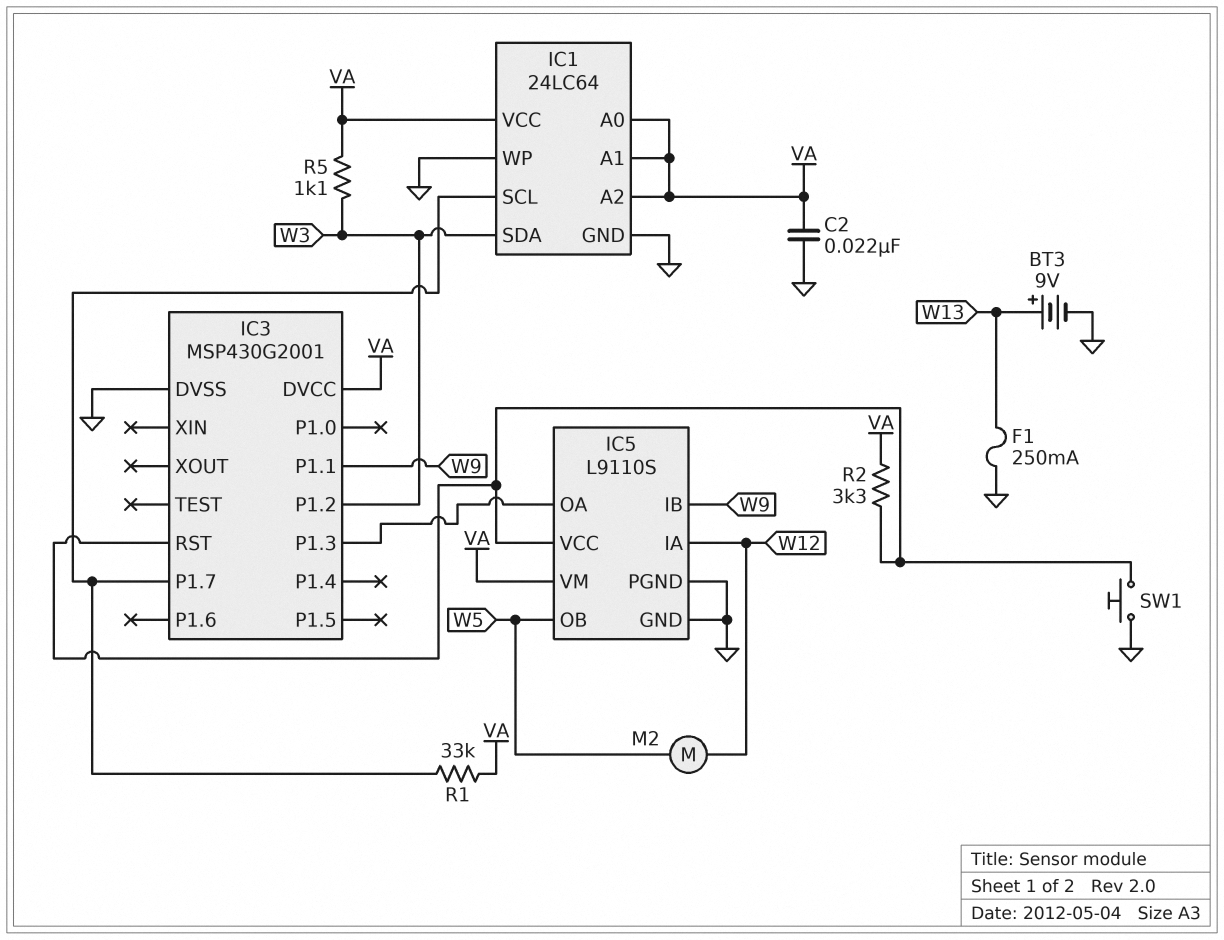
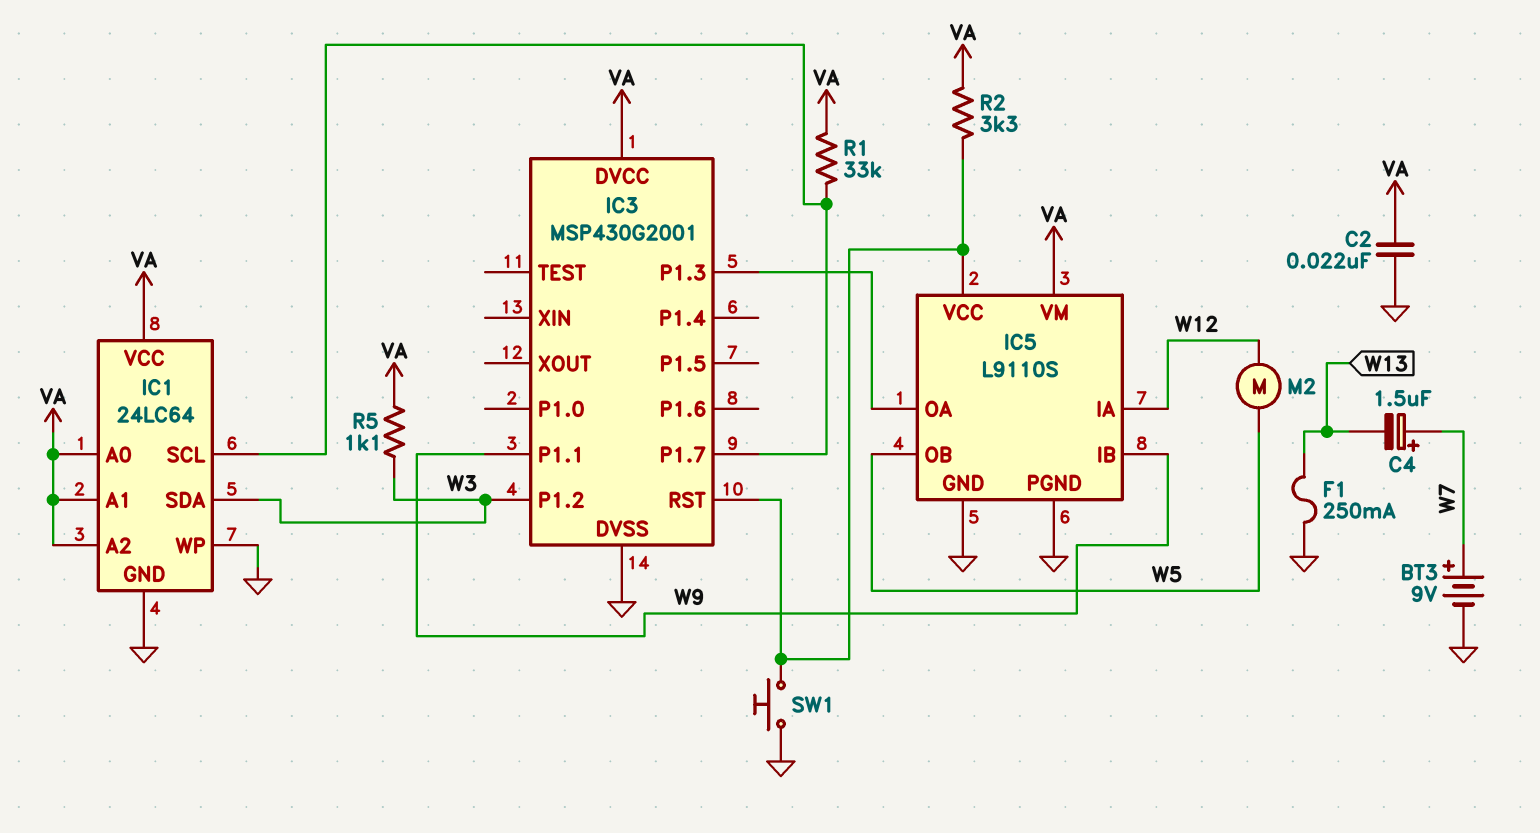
BT3: 9V (plus W13, minus GND) -> 9V (plus W7, minus GND)
C4: none -> 1.5uF (plus W7, minus W13)

